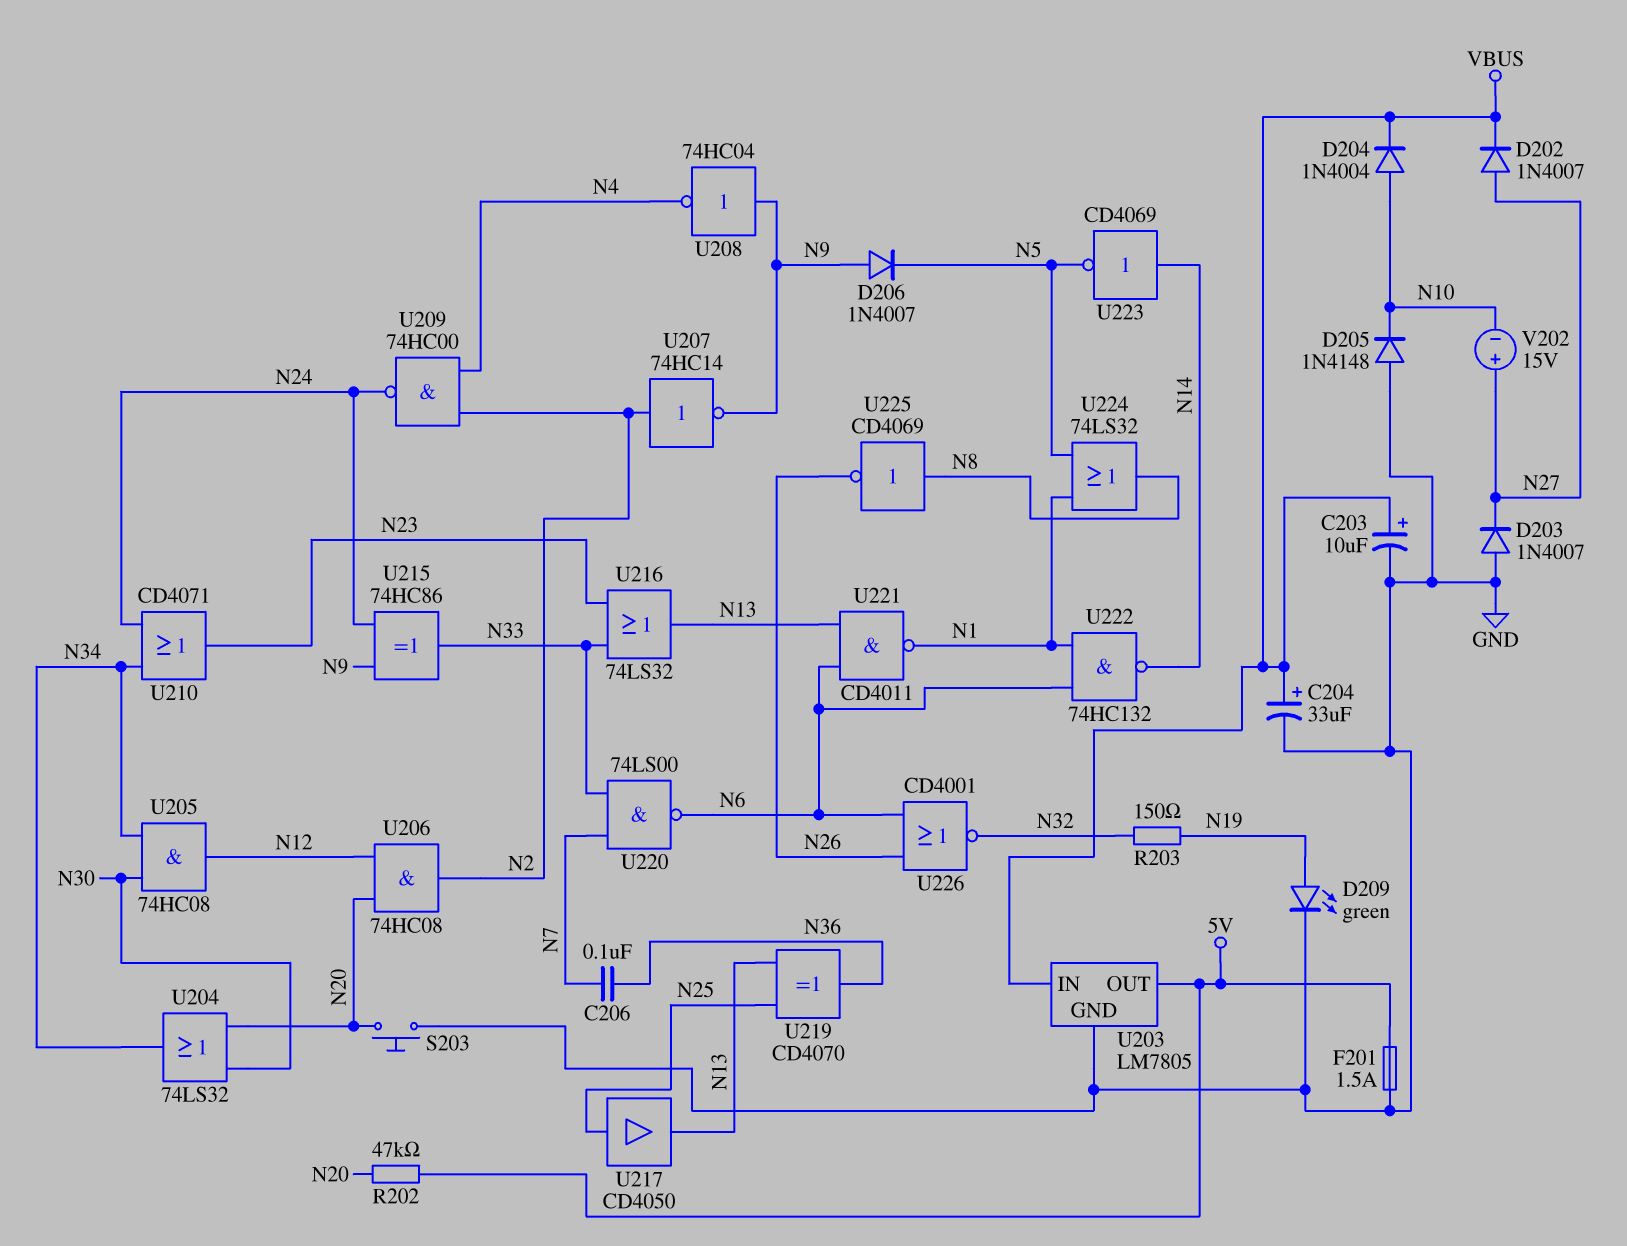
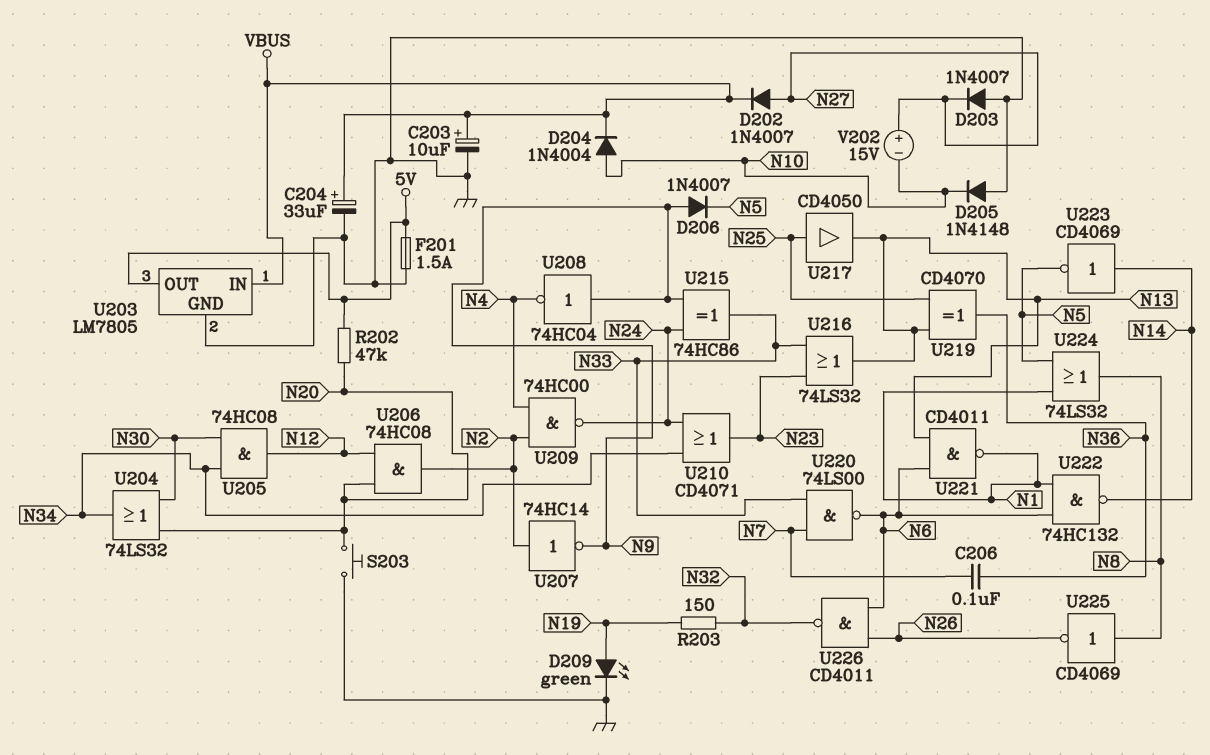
U226: NOR CD4001 (in N6, in N26, out N32) -> NAND CD4011 (in N6, in N26, out N32)

